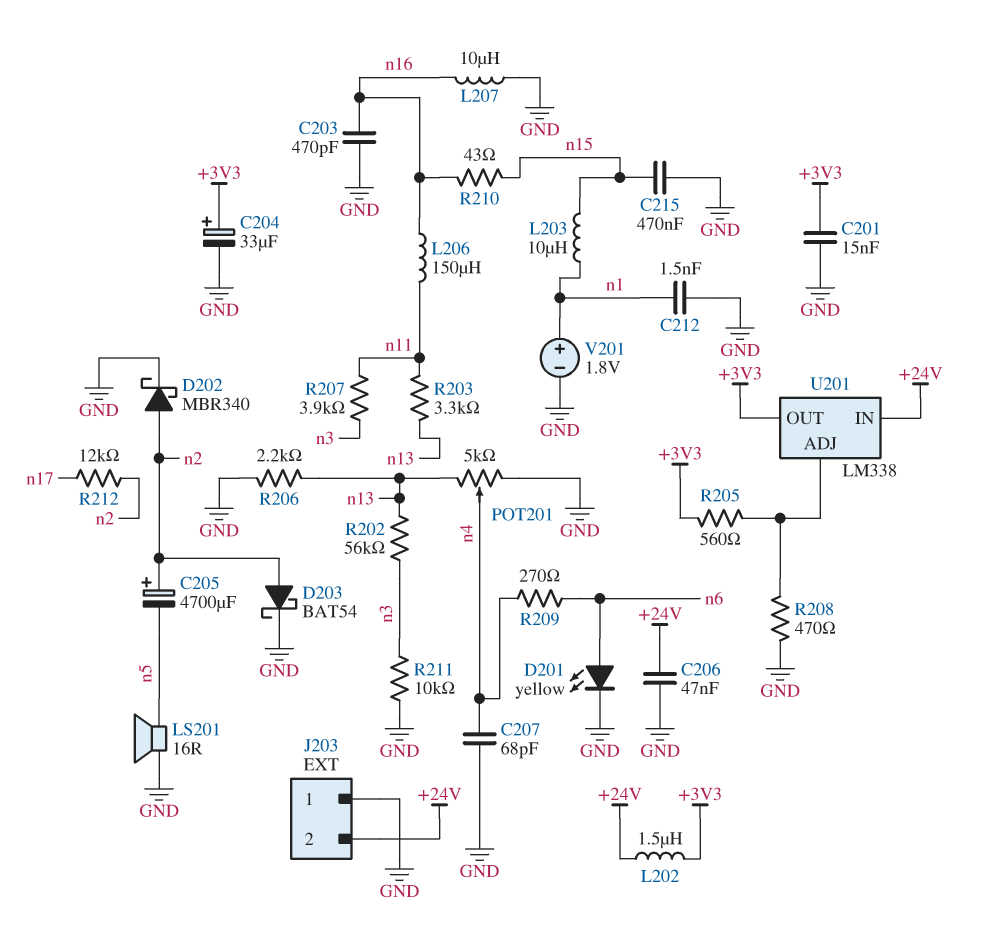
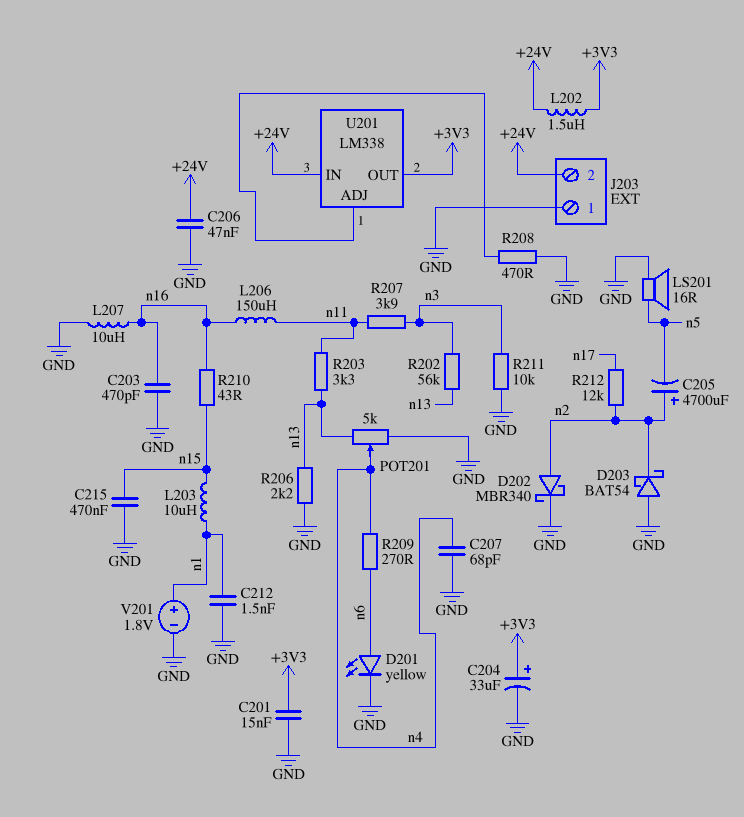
D203: schottky BAT54 (A n2, K GND) -> schottky BAT54 (A GND, K n2)
R205: 560 (+3V3, U201/ADJ) -> none

